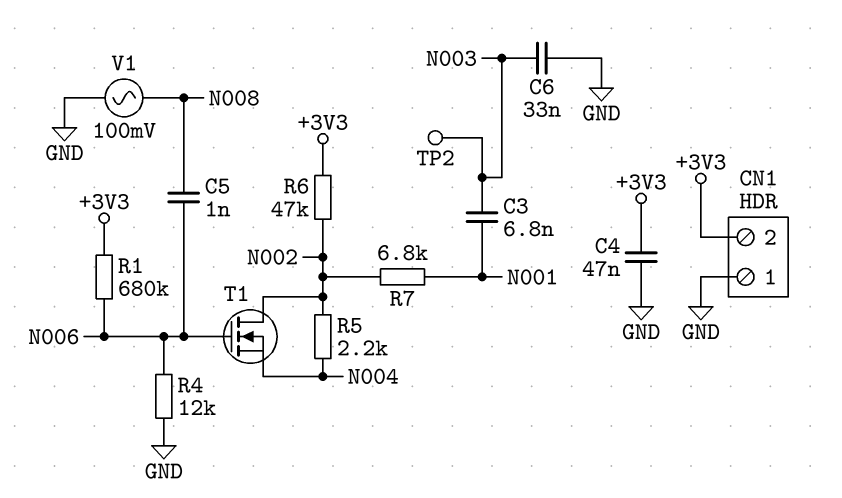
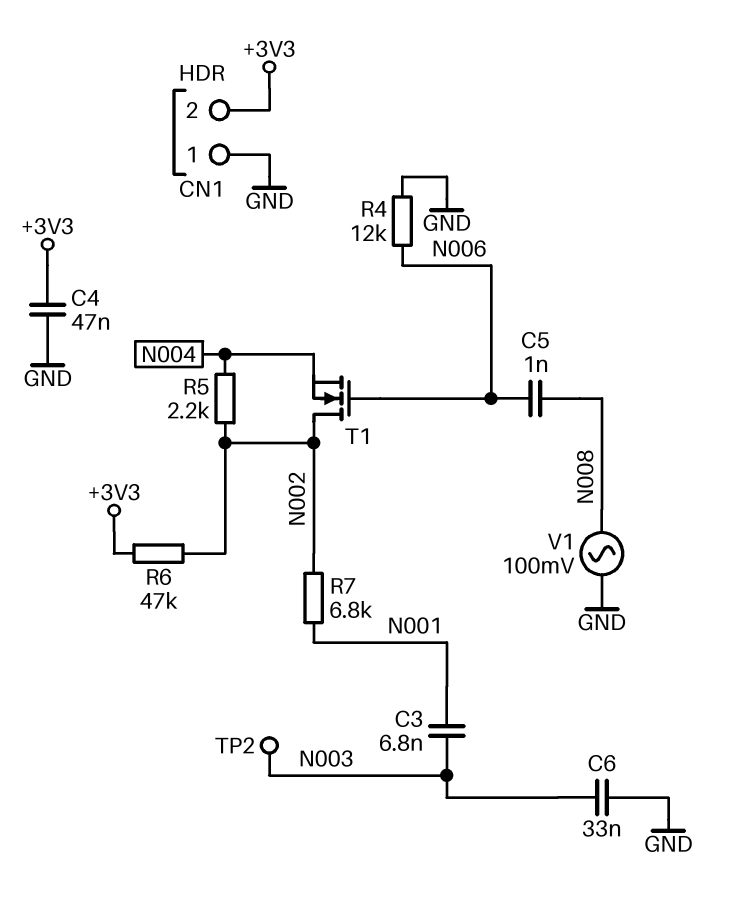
R1: 680k (+3V3, N006) -> none

